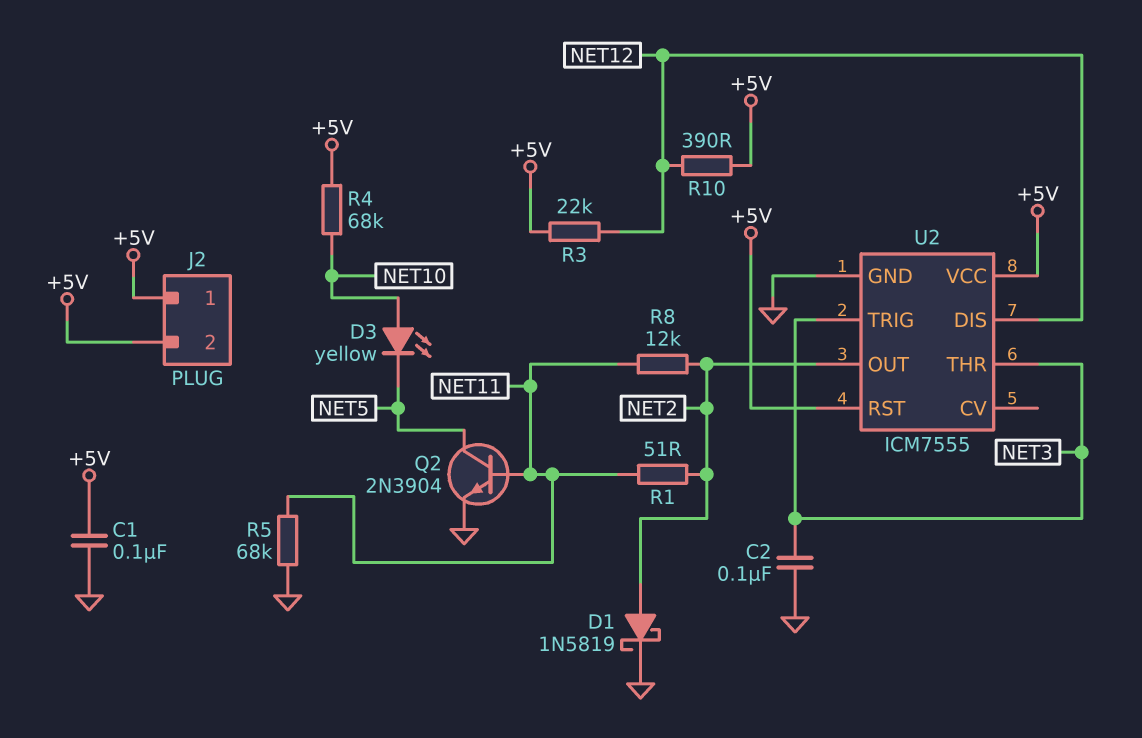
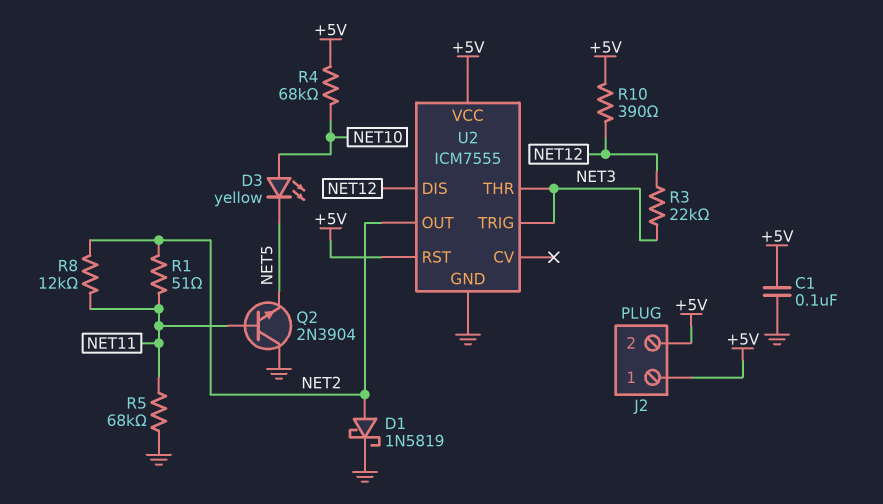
C2: 100nF (GND, NET3) -> none
Q2: NPN 2N3904 (B NET11, C NET5, E GND) -> NPN 2N3904 (B NET11, C GND, E NET5)
R3: 22k (+5V, NET12) -> 22k (NET3, NET12)

